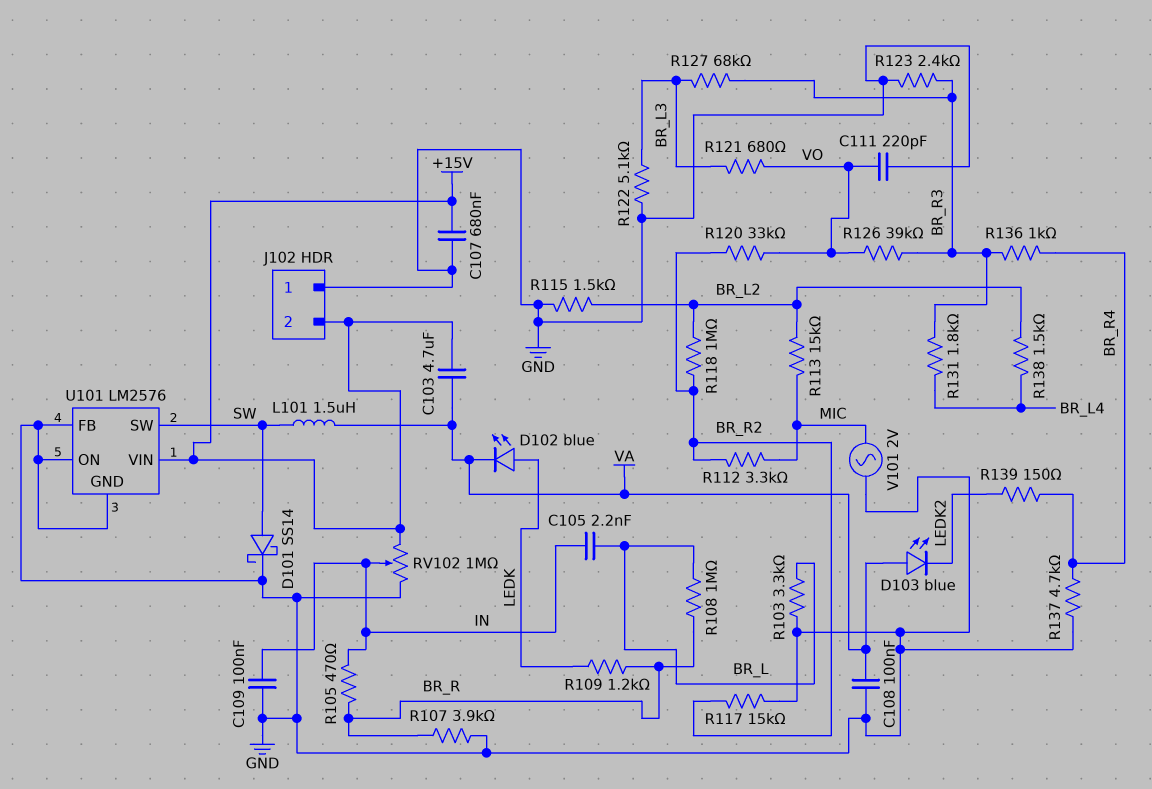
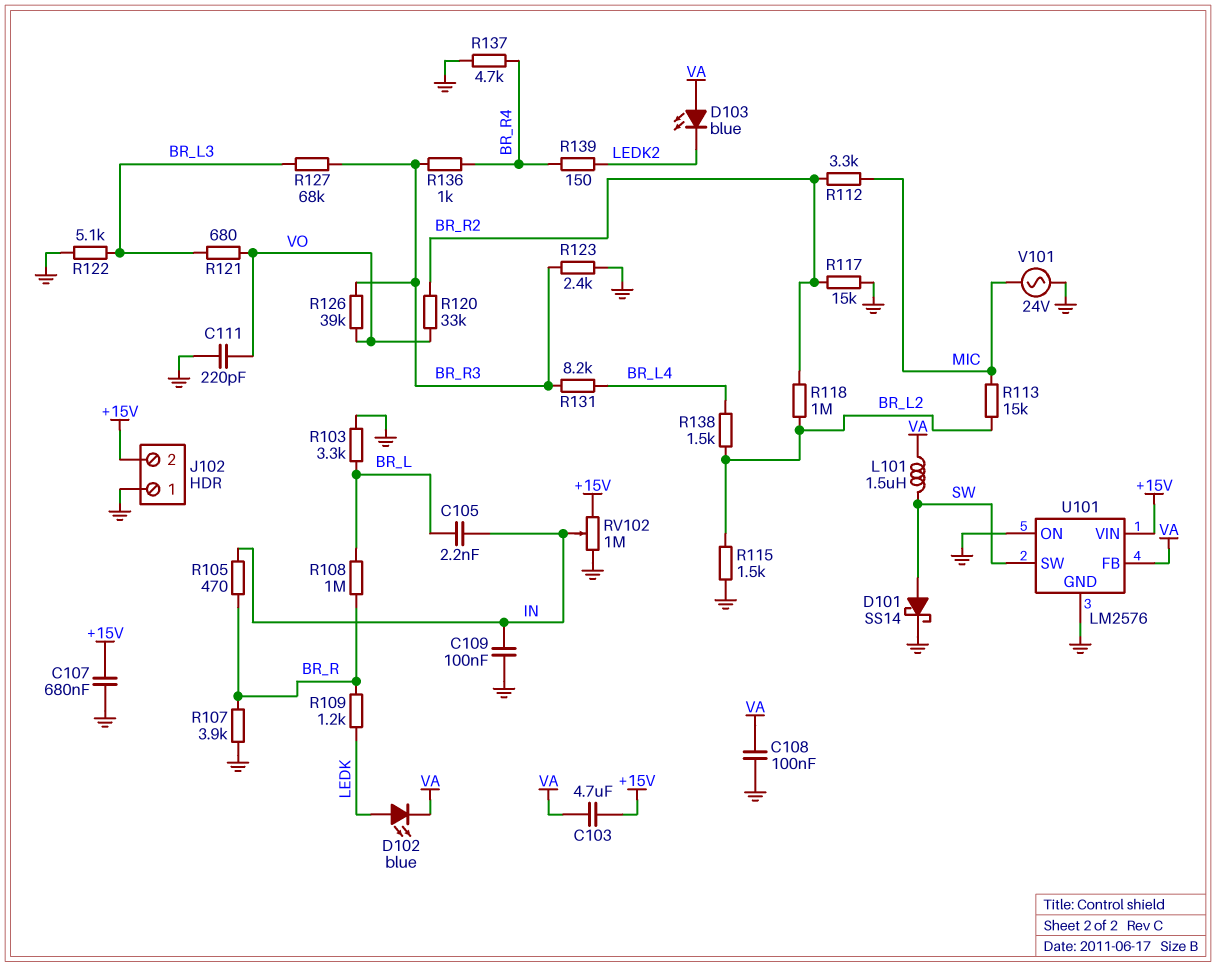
R131: 1.8k (BR_L4, BR_R3) -> 8.2k (BR_L4, BR_R3)
U101 pin FB: GND -> VA
V101: AC 2V (GND, MIC) -> AC 24V (GND, MIC)

